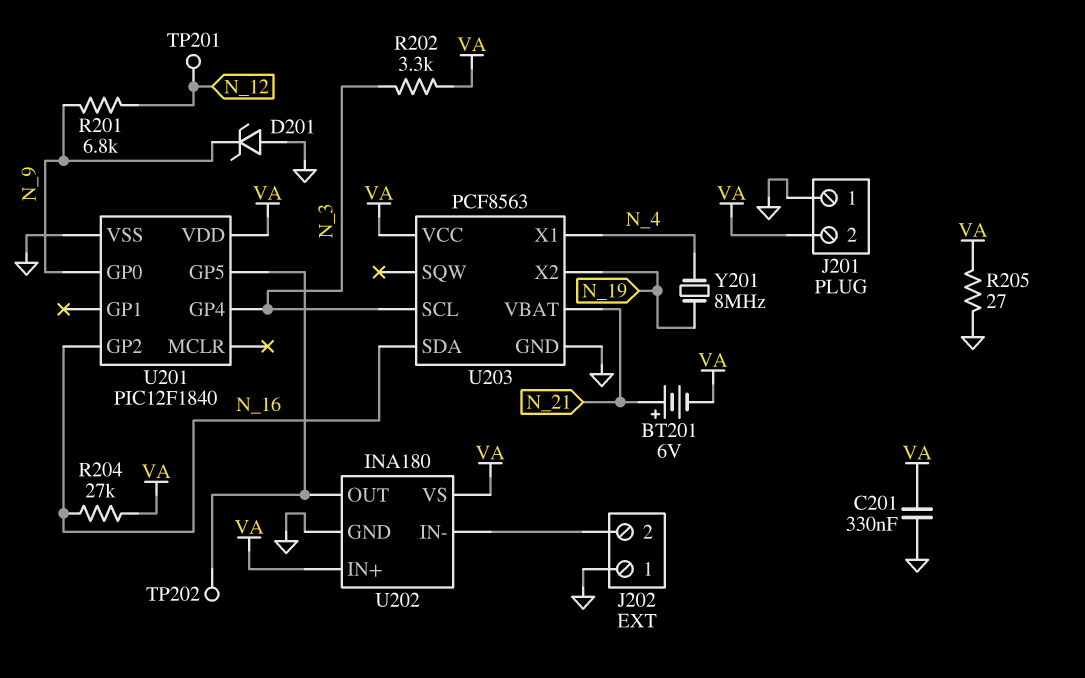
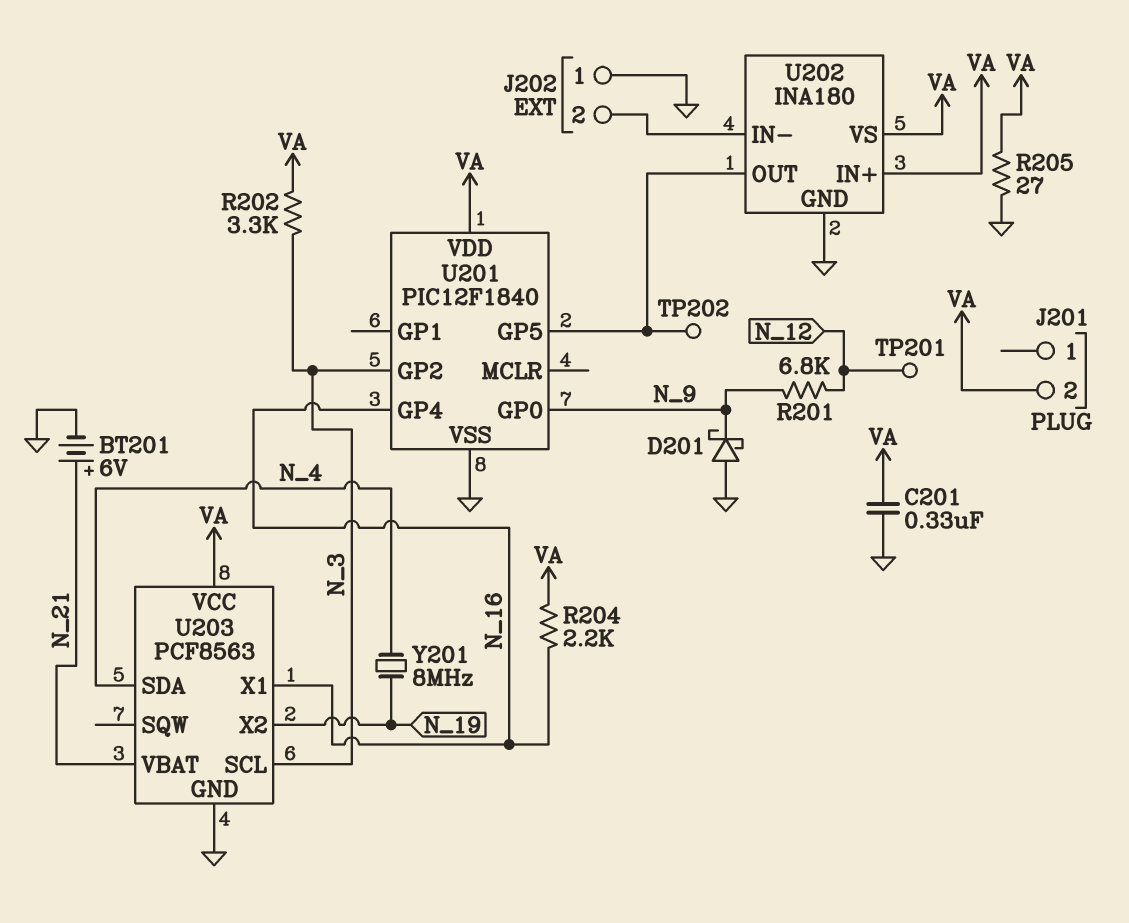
BT201: 6V (plus N_21, minus VA) -> 6V (plus N_21, minus GND)
D201: zener (A GND, K N_9) -> schottky (A GND, K N_9)
J201 pin 1: GND -> none
R204: 27k (N_16, VA) -> 2.2k (N_16, VA)
U201 pin GP2: N_16 -> N_3
U201 pin GP4: N_3 -> N_16
U203 pin SDA: N_16 -> N_4
U203 pin X1: N_4 -> N_16

